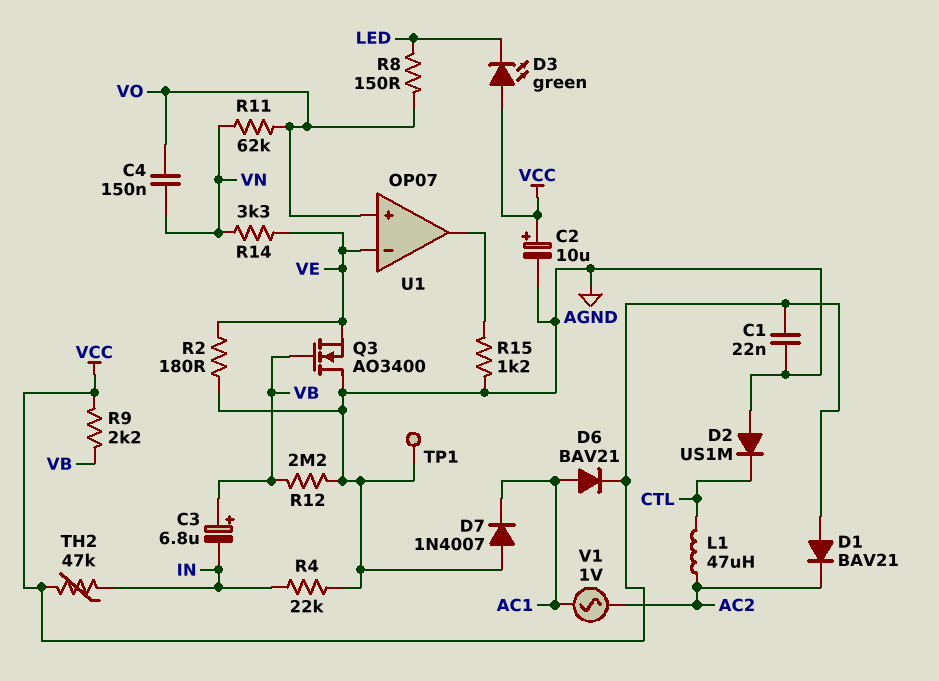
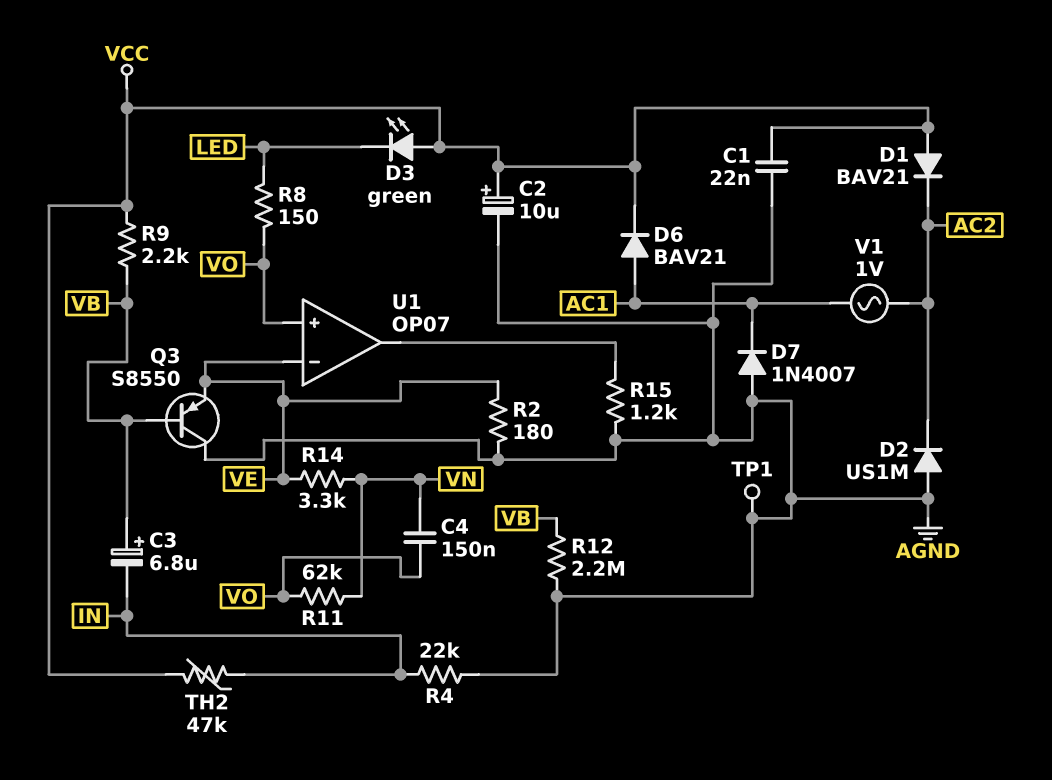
D2: diode US1M (A AGND, K CTL) -> diode US1M (A AGND, K AC2)
L1: 47uH (AC2, CTL) -> none
Q3: NMOS AO3400 (G VB, D AGND, S VE) -> PNP S8550 (B VB, C AGND, E VE)

